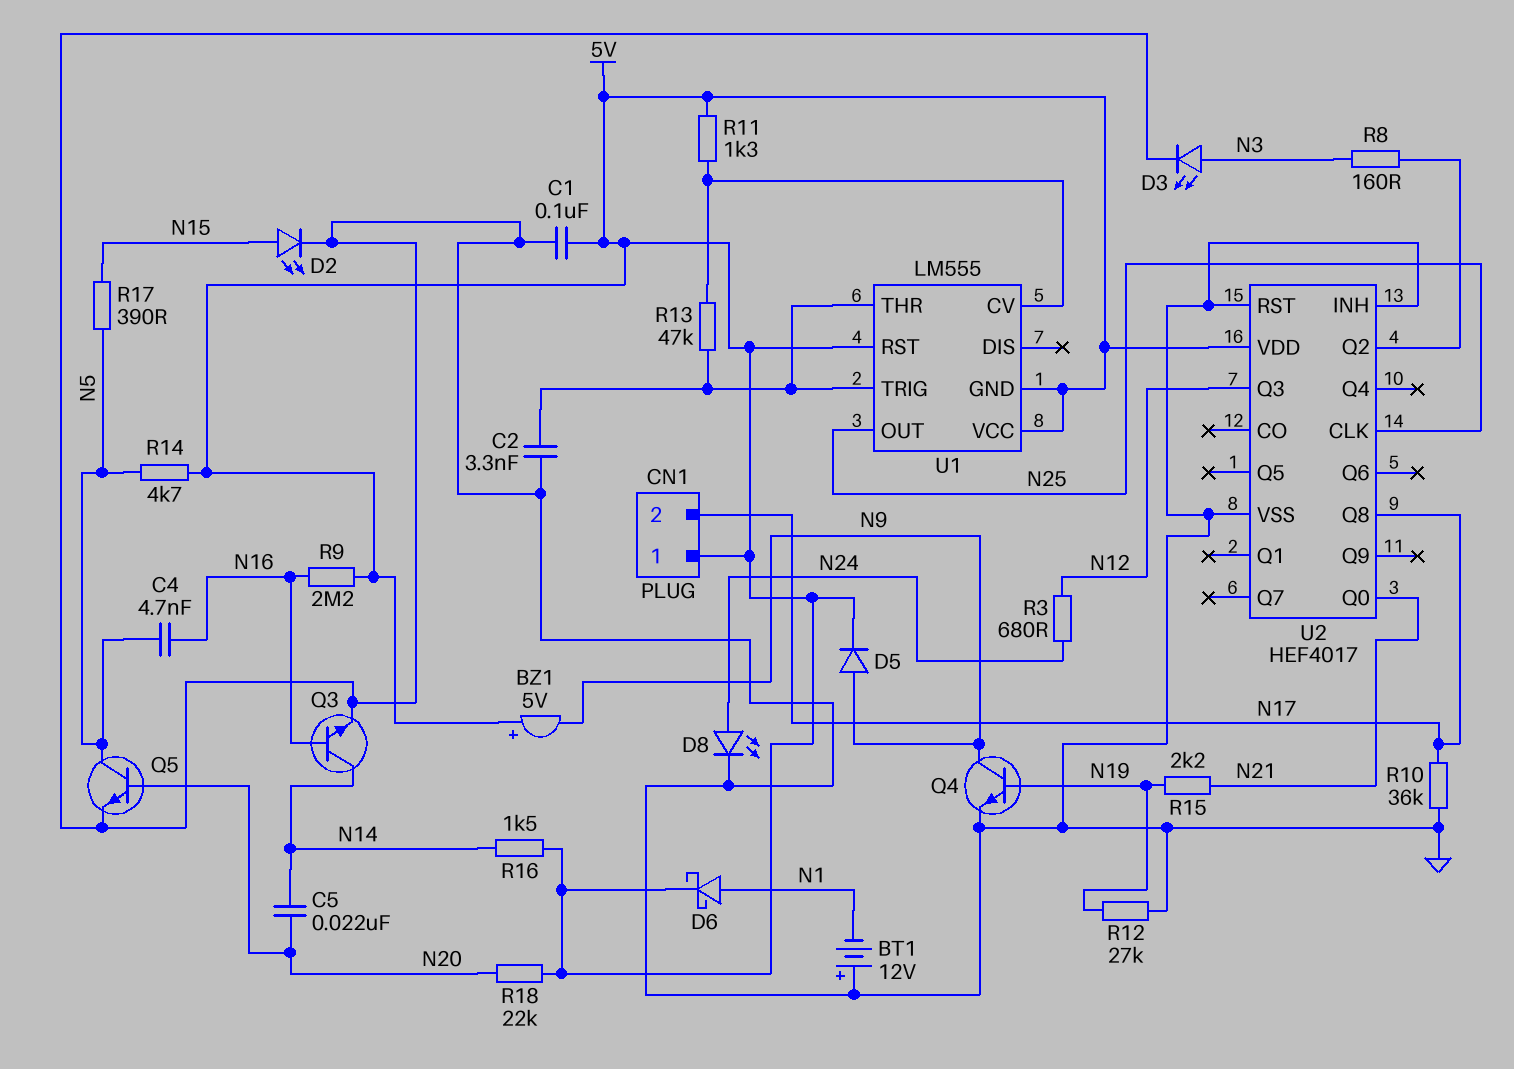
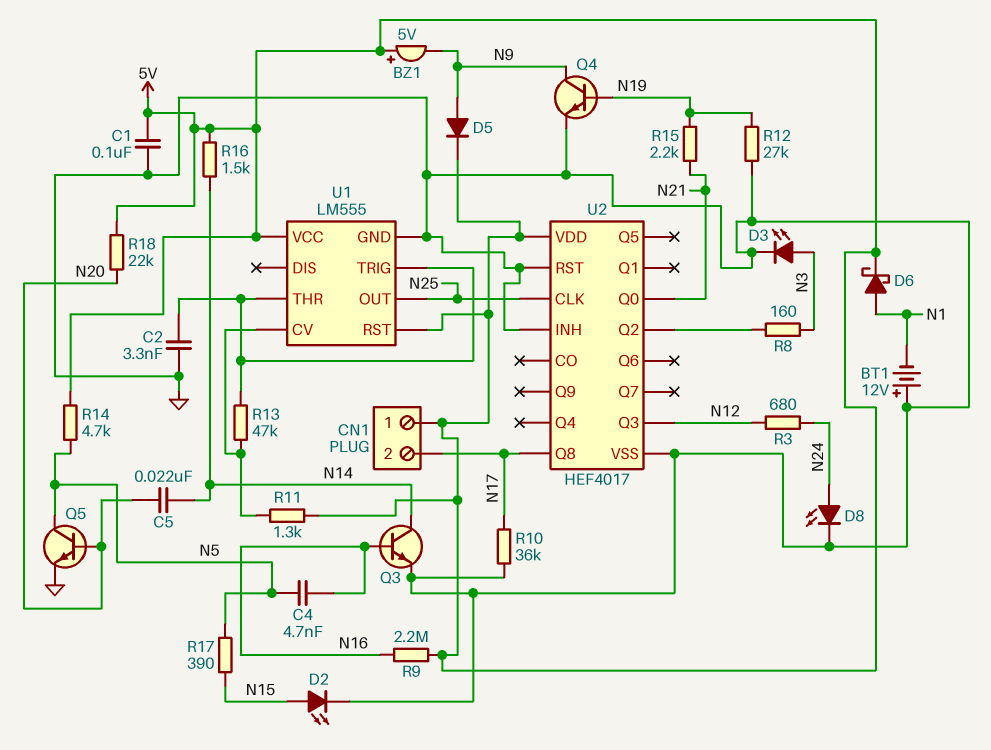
U1 pin GND: 5V -> GND

